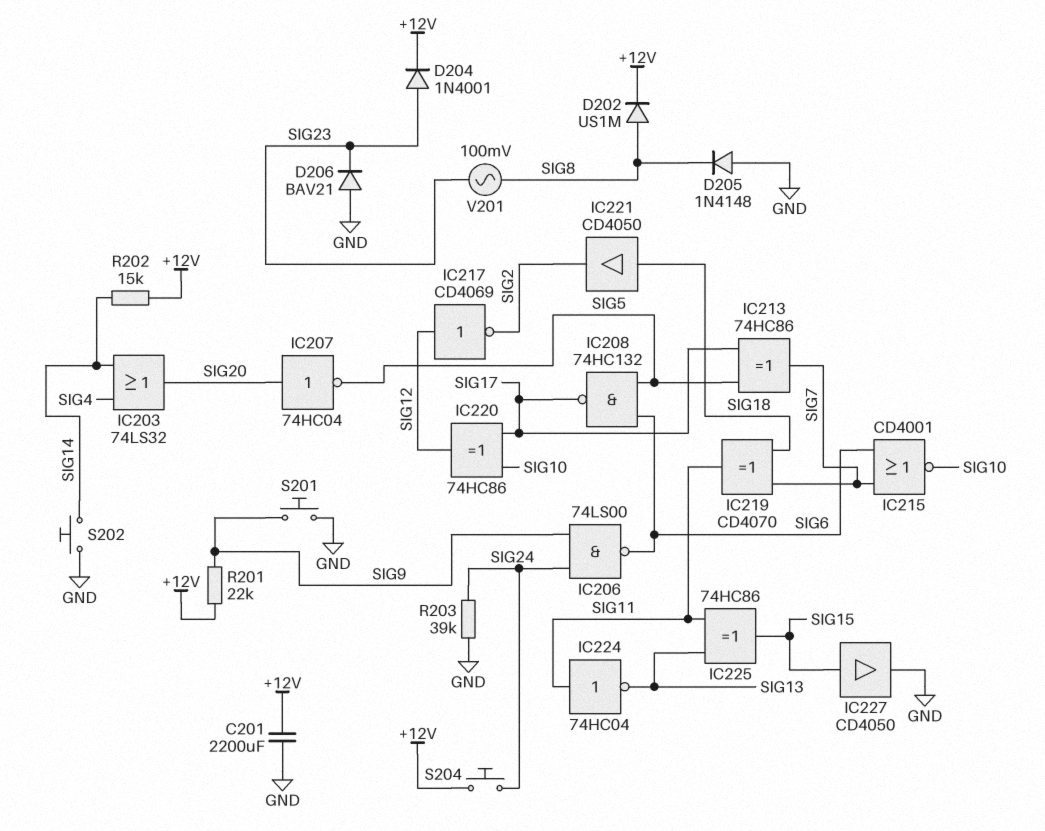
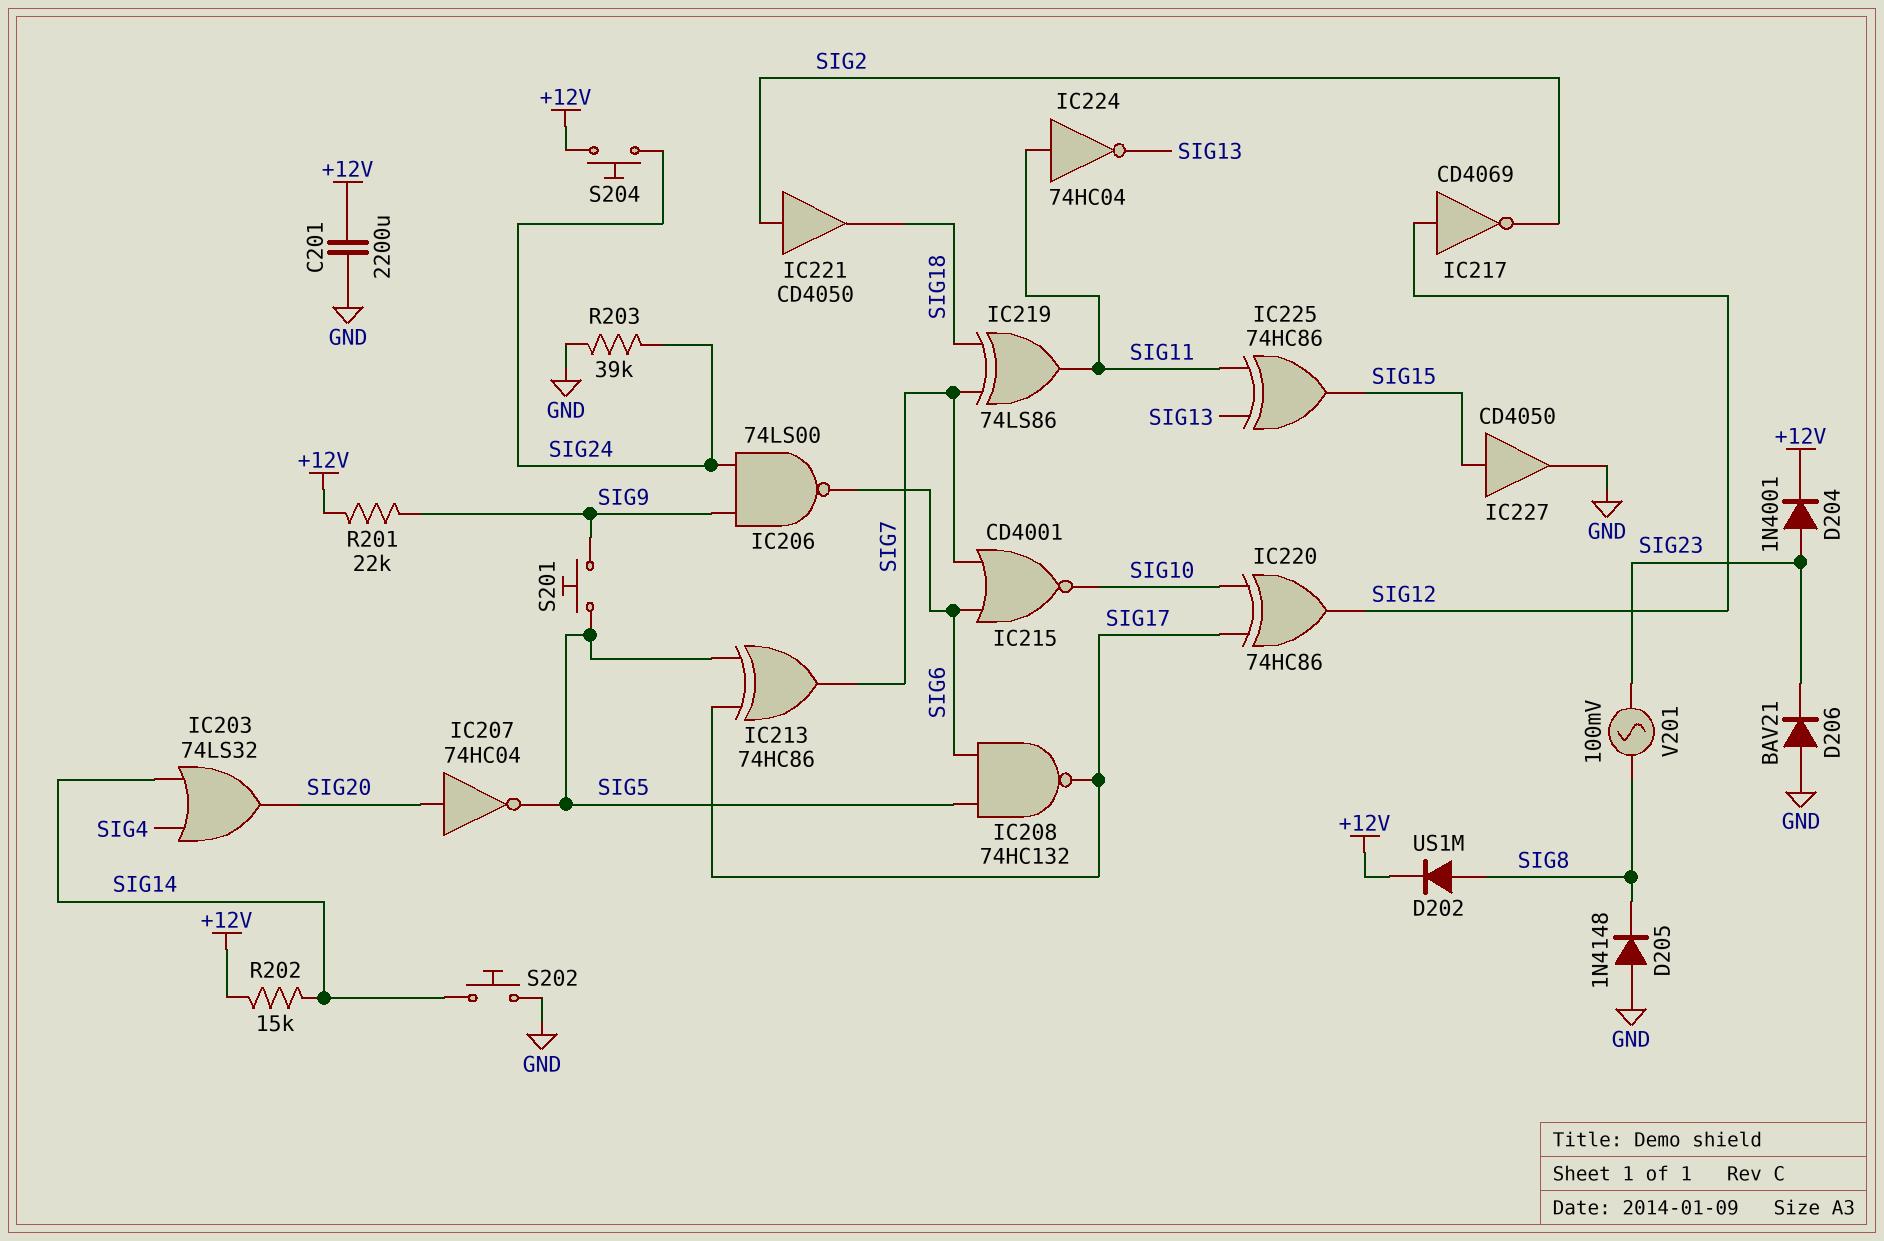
IC219: XOR CD4070 (in SIG7, in SIG18, out SIG11) -> XOR 74LS86 (in SIG7, in SIG18, out SIG11)
IC221: buffer CD4050 (in SIG18, out SIG2) -> buffer CD4050 (in SIG2, out SIG18)
S201: button (GND, SIG9) -> button (SIG5, SIG9)

